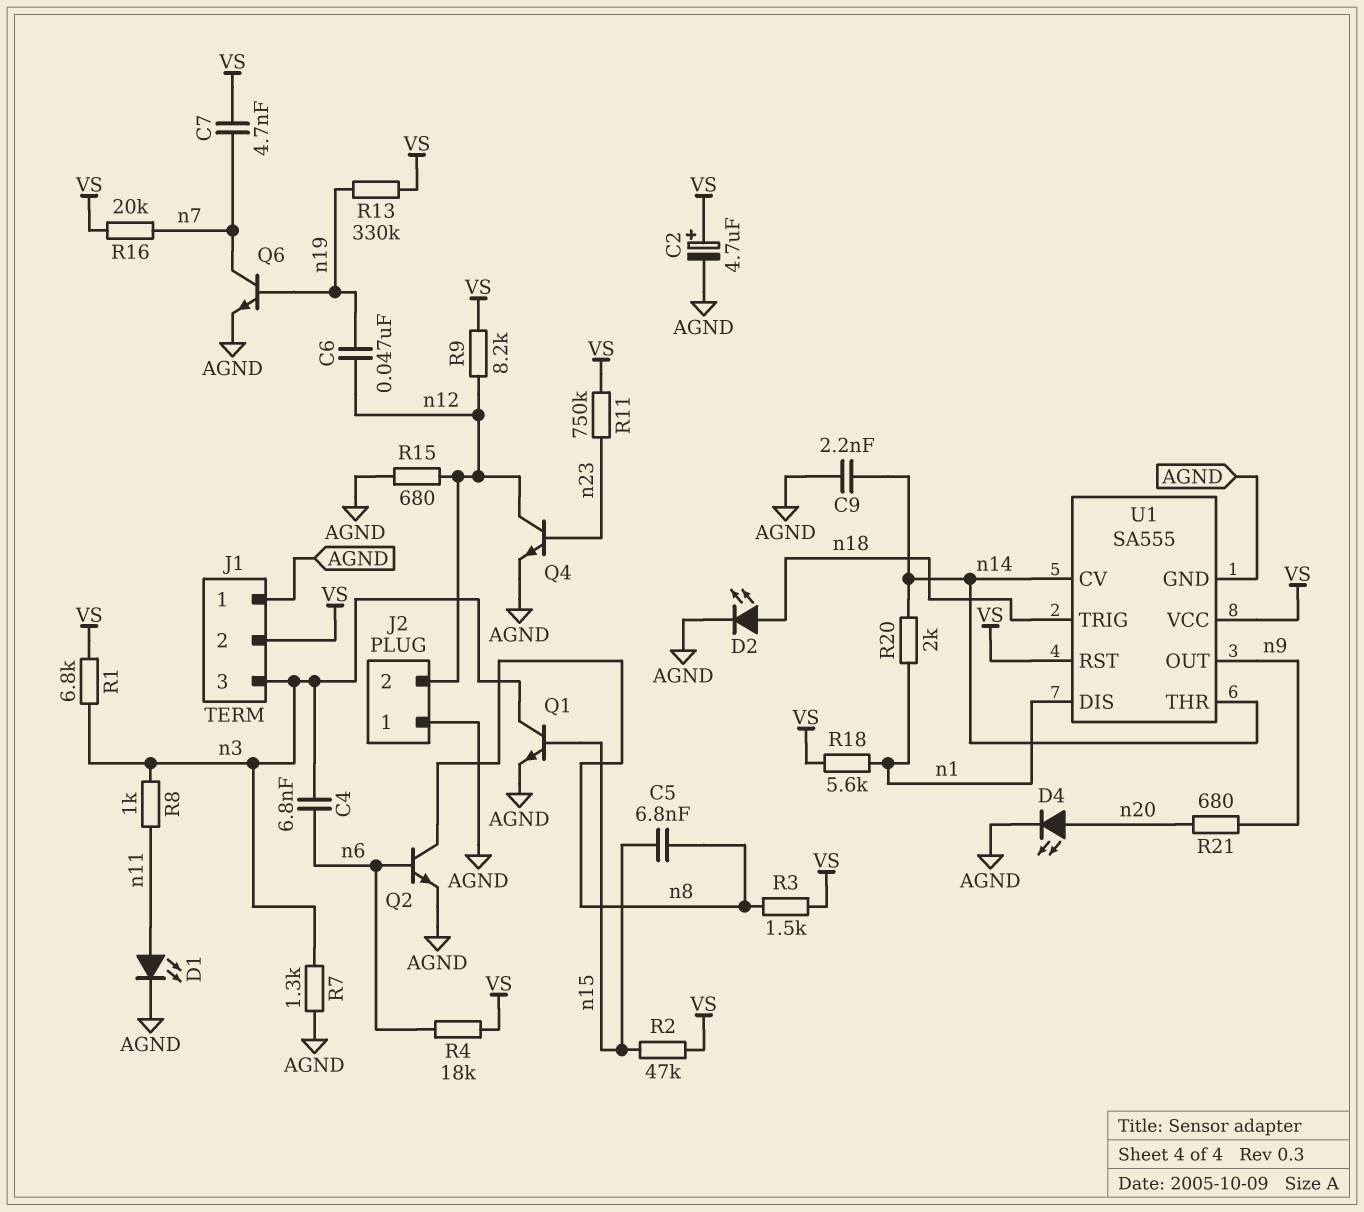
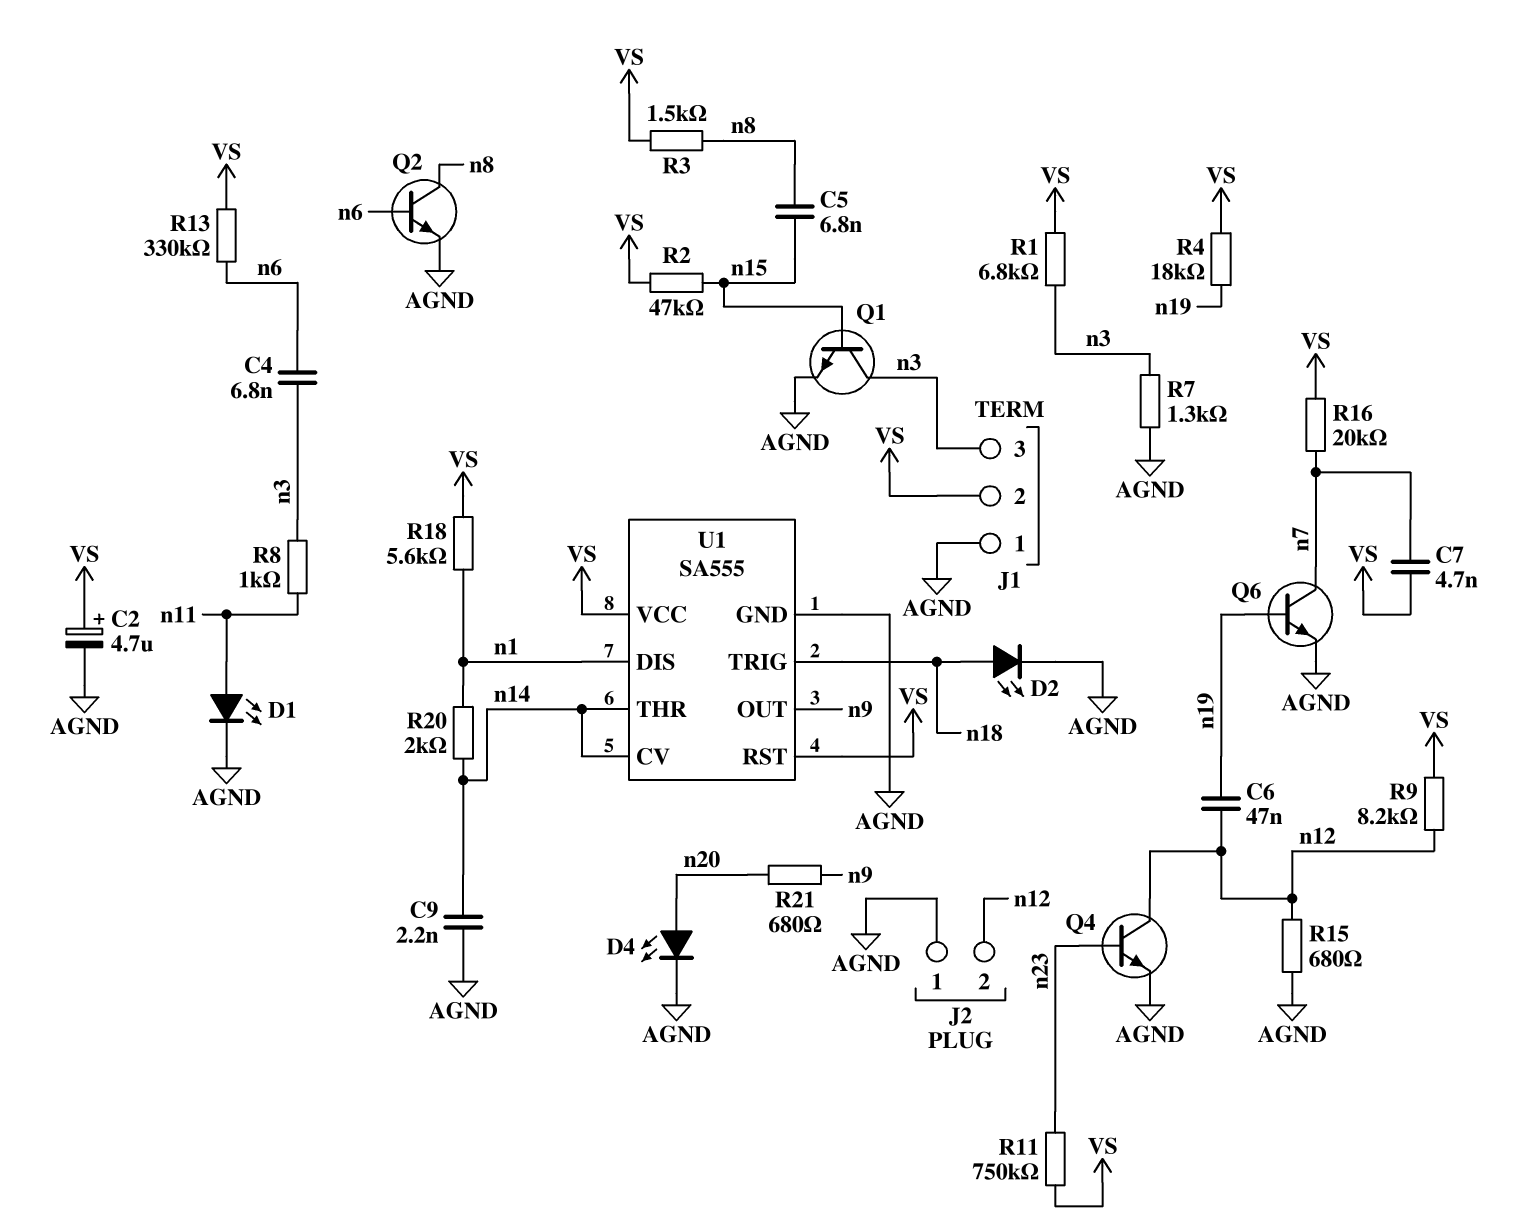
R4: 18k (VS, n6) -> 18k (VS, n19)
R13: 330k (VS, n19) -> 330k (VS, n6)

